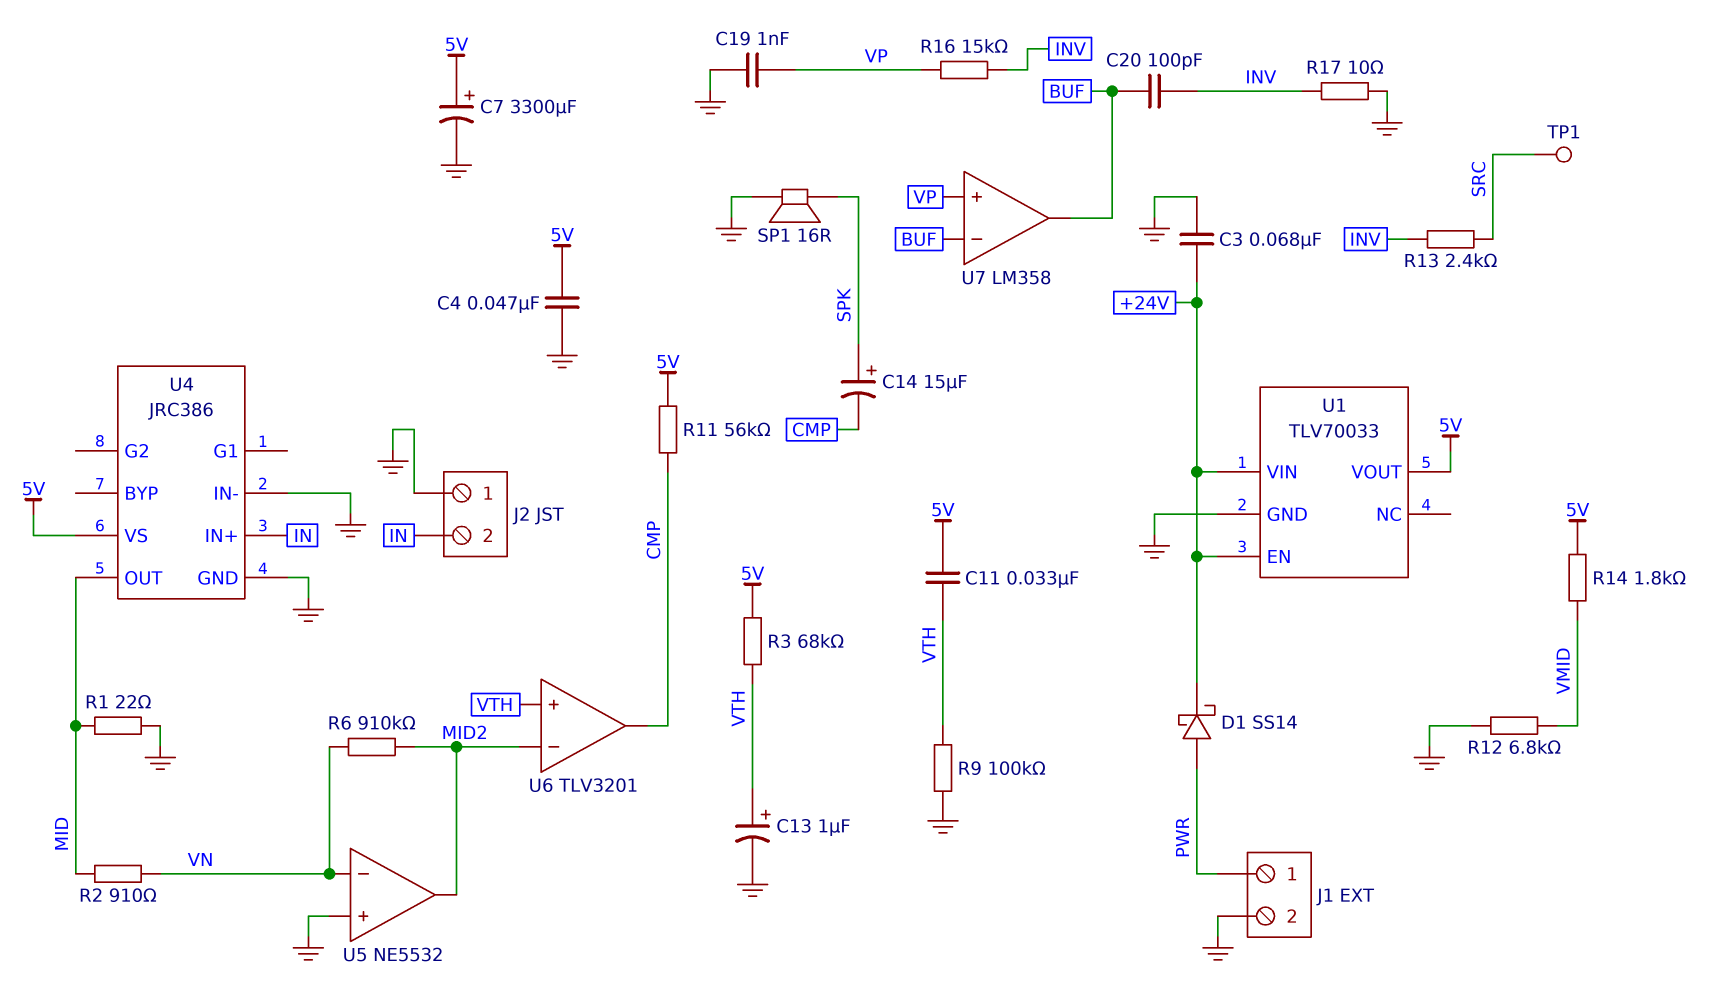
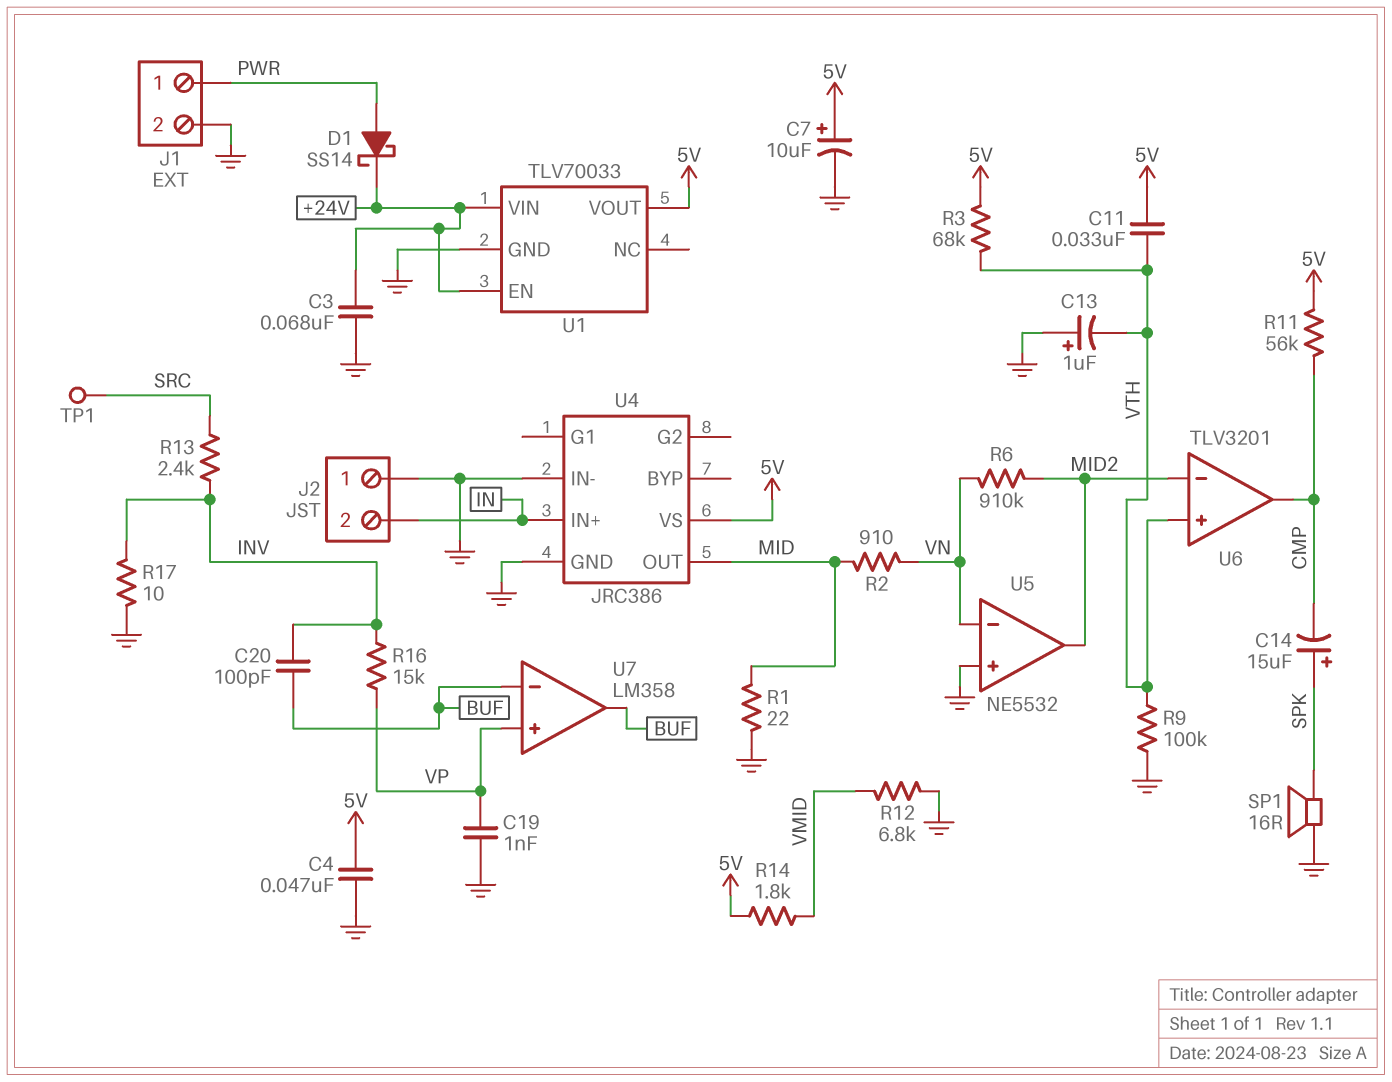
C7: 3300uF (plus 5V, minus GND) -> 10uF (plus 5V, minus GND)
C13: 1uF (plus VTH, minus GND) -> 1uF (plus GND, minus VTH)

